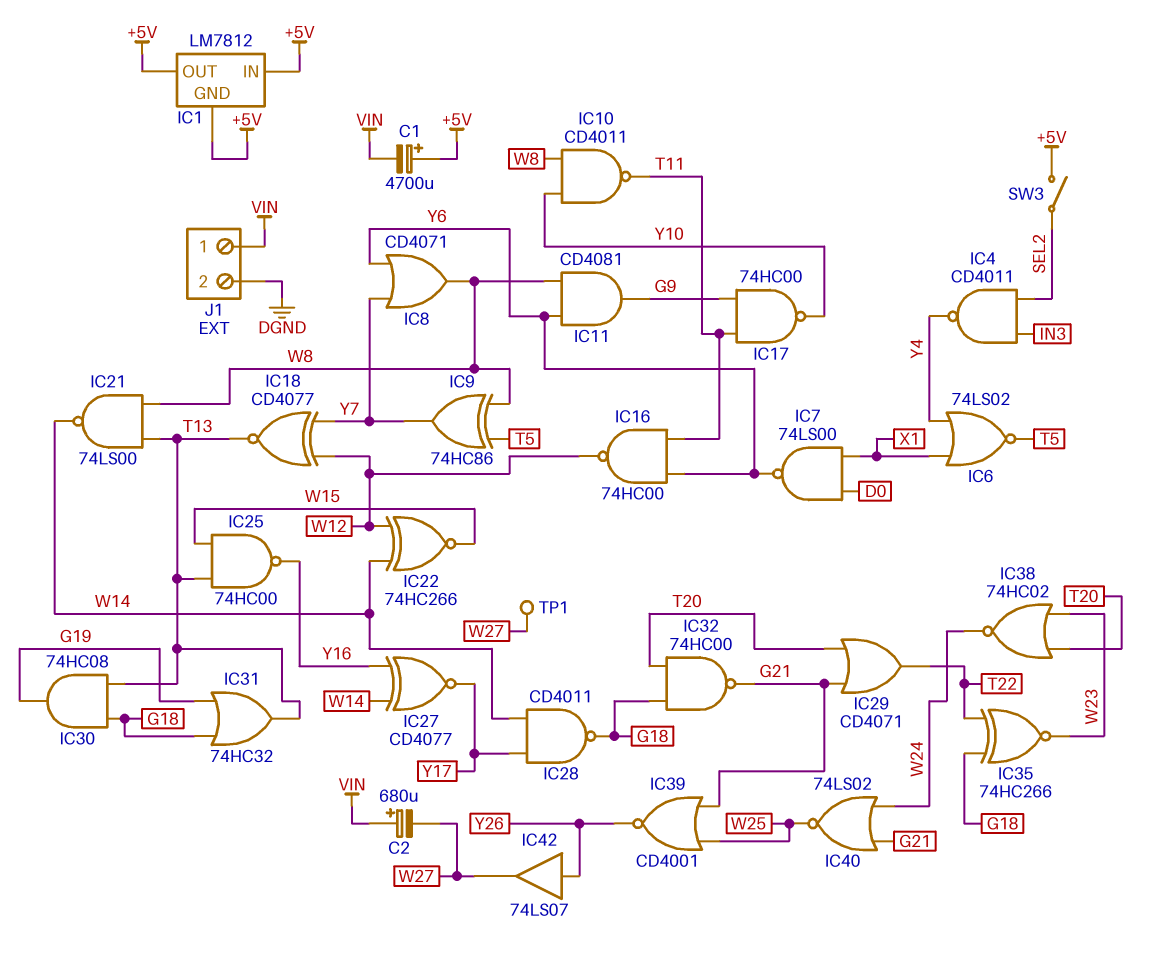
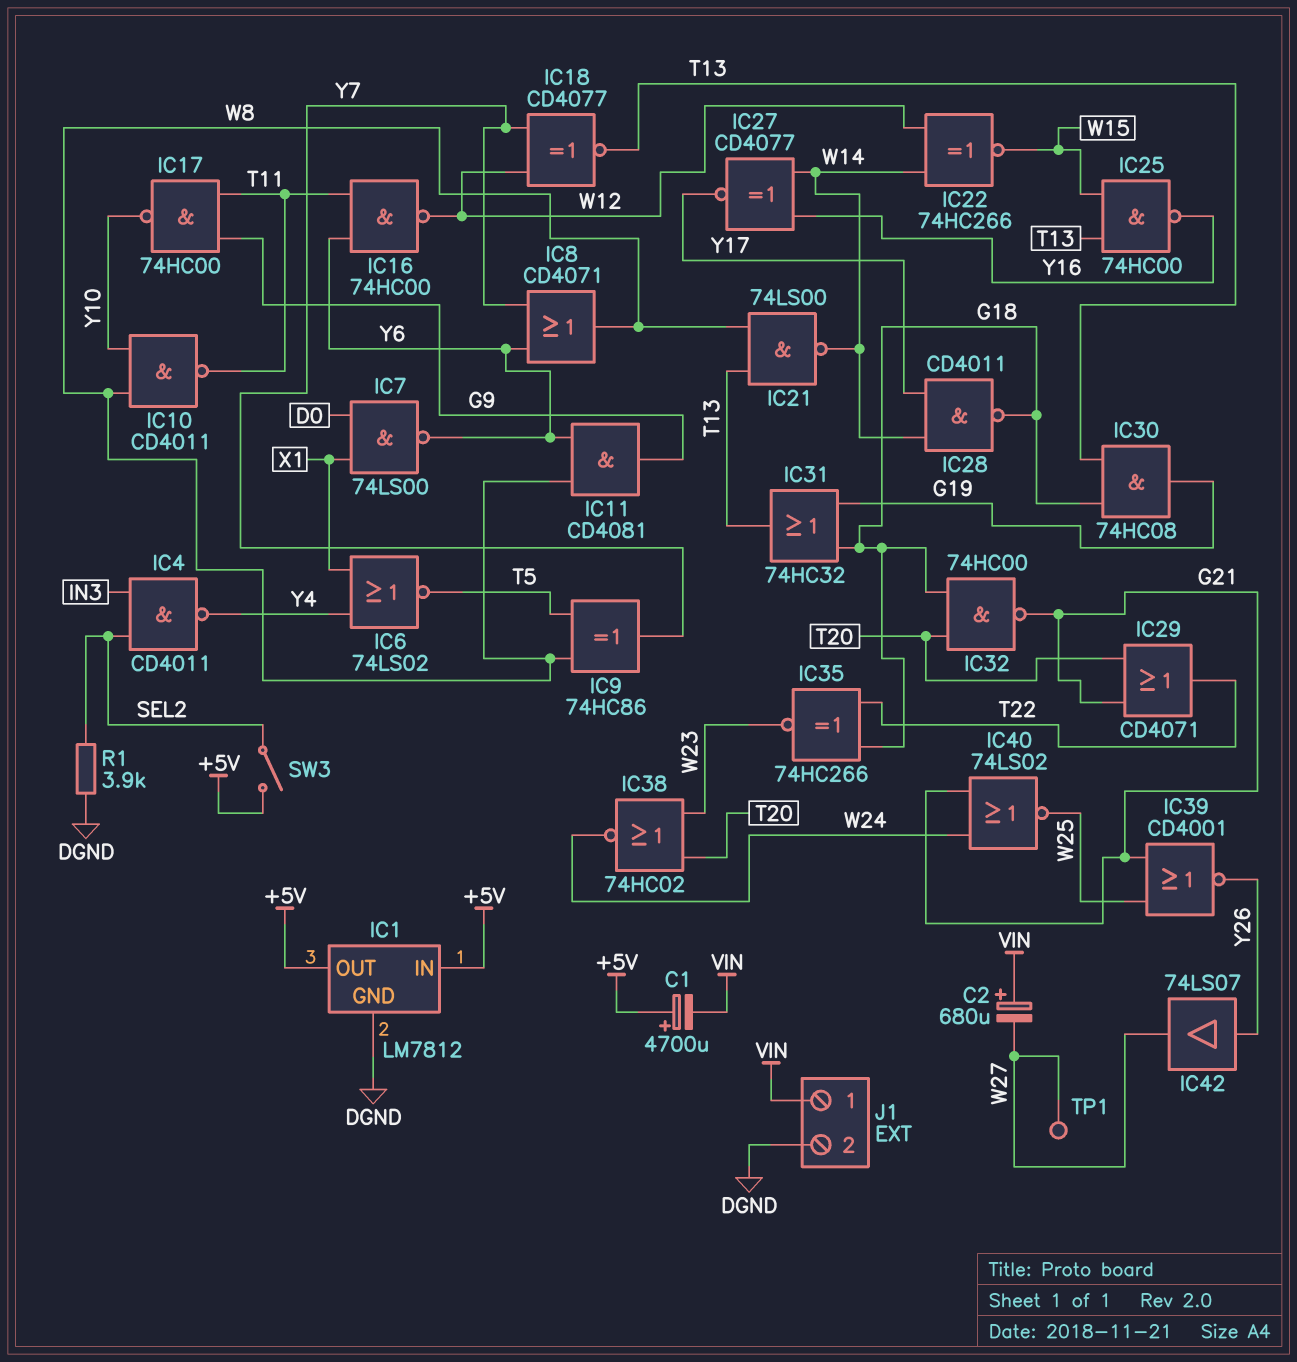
IC1 pin GND: +5V -> DGND
R1: none -> 3.9k (DGND, SEL2)

